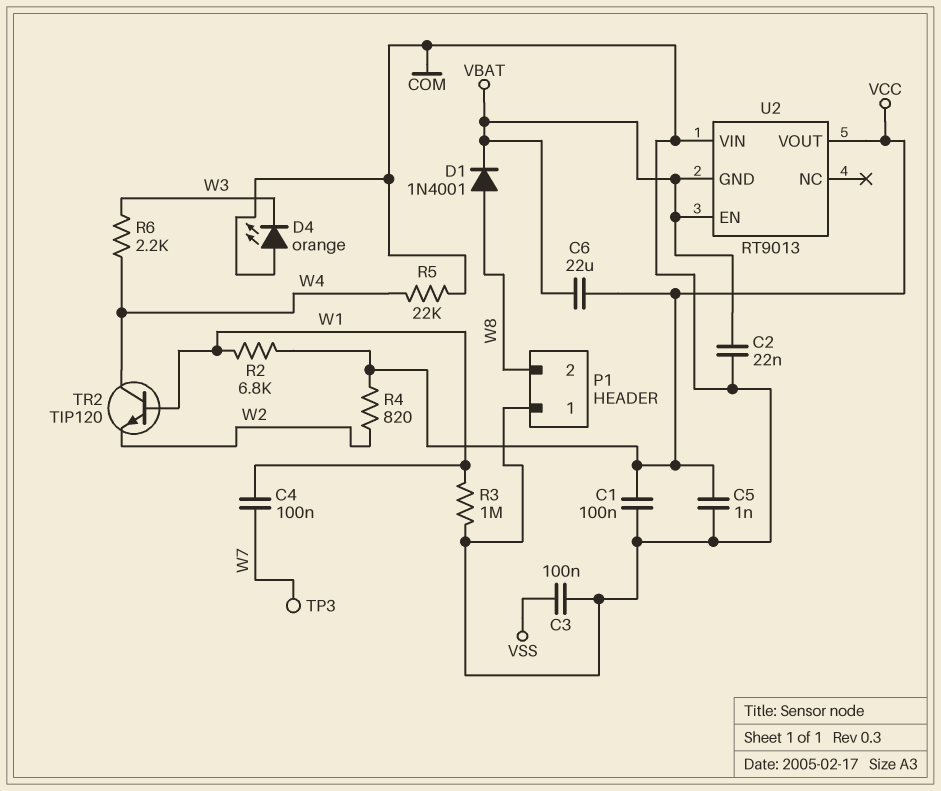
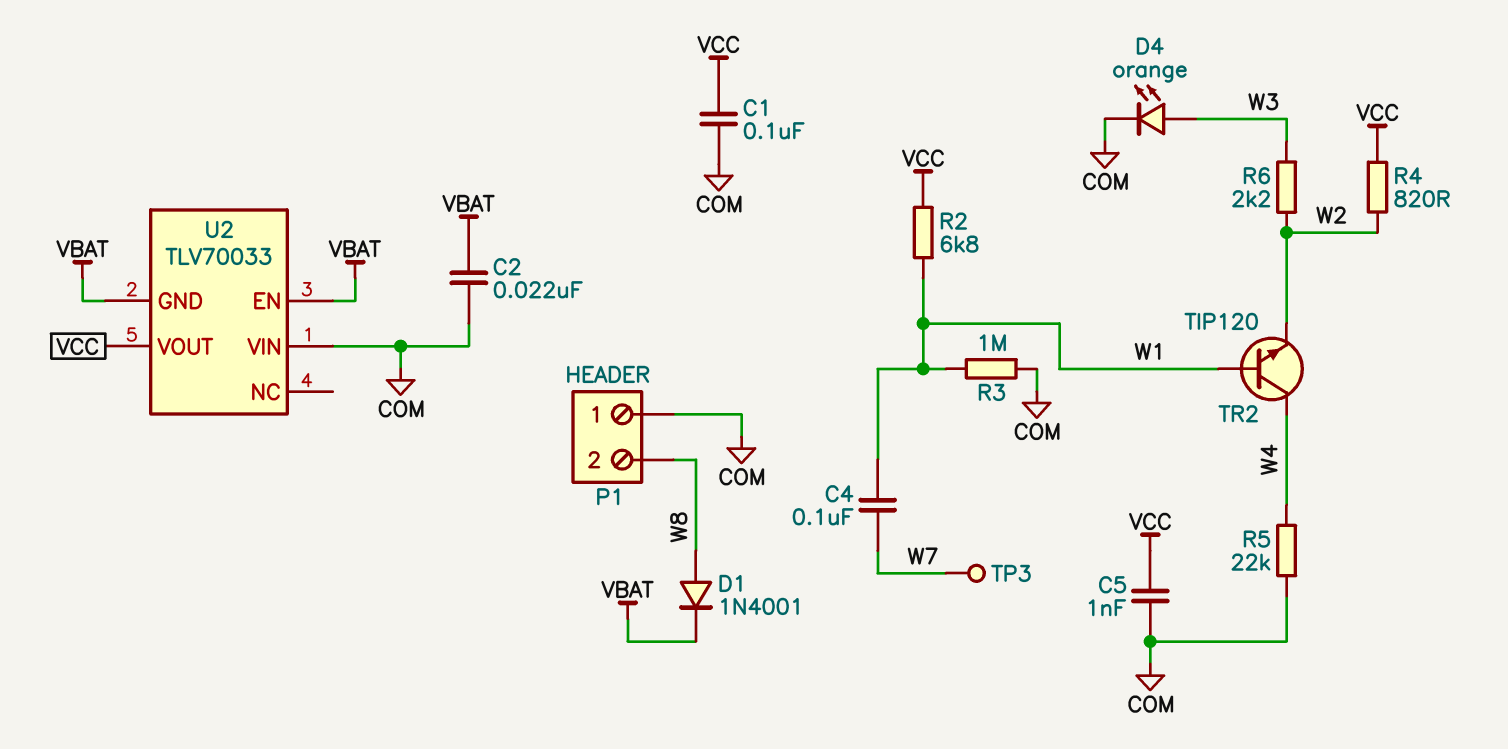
C3: 100nF (COM, VSS) -> none
C6: 22uF (VBAT, VCC) -> none
D4: LED orange (A COM, K W3) -> LED orange (A W3, K COM)
R6: 2.2k (W3, W4) -> 2.2k (W2, W3)
U2: RT9013 -> TLV70033

